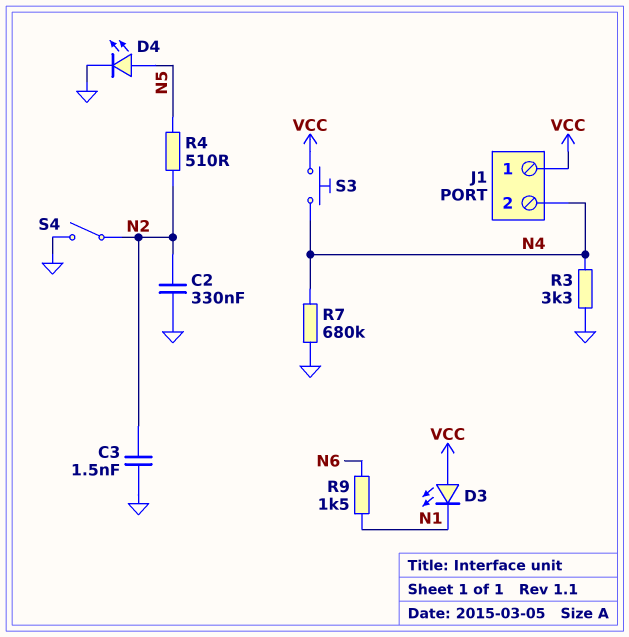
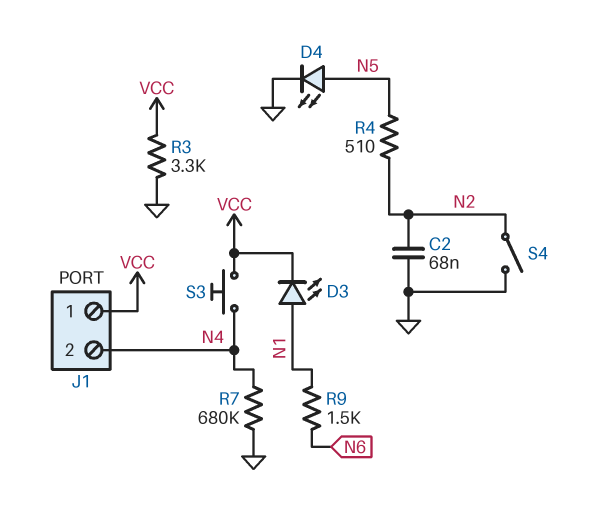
C2: 330nF (GND, N2) -> 68nF (GND, N2)
C3: 1.5nF (GND, N2) -> none
D3: LED (A VCC, K N1) -> LED (A N1, K VCC)
R3: 3.3k (GND, N4) -> 3.3k (GND, VCC)

